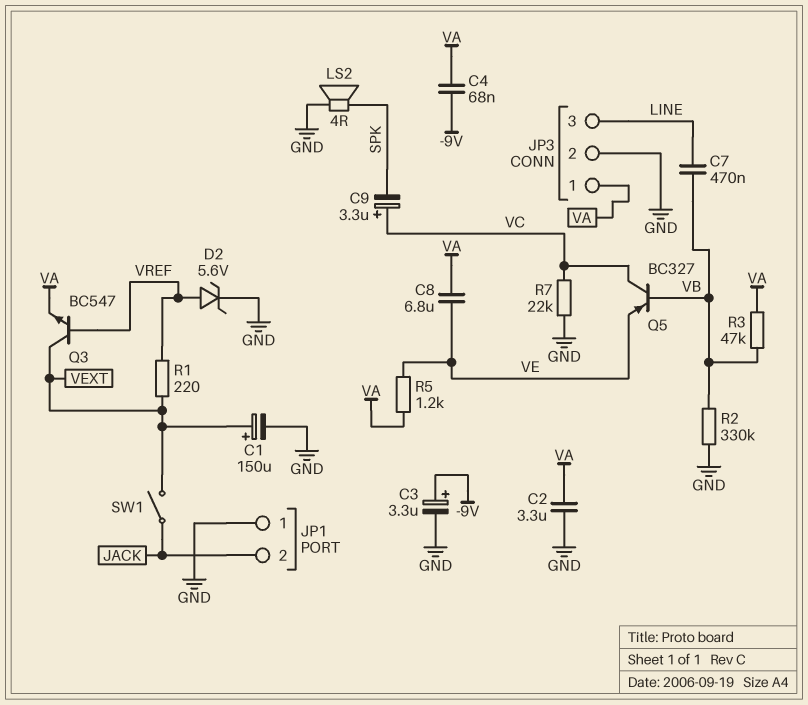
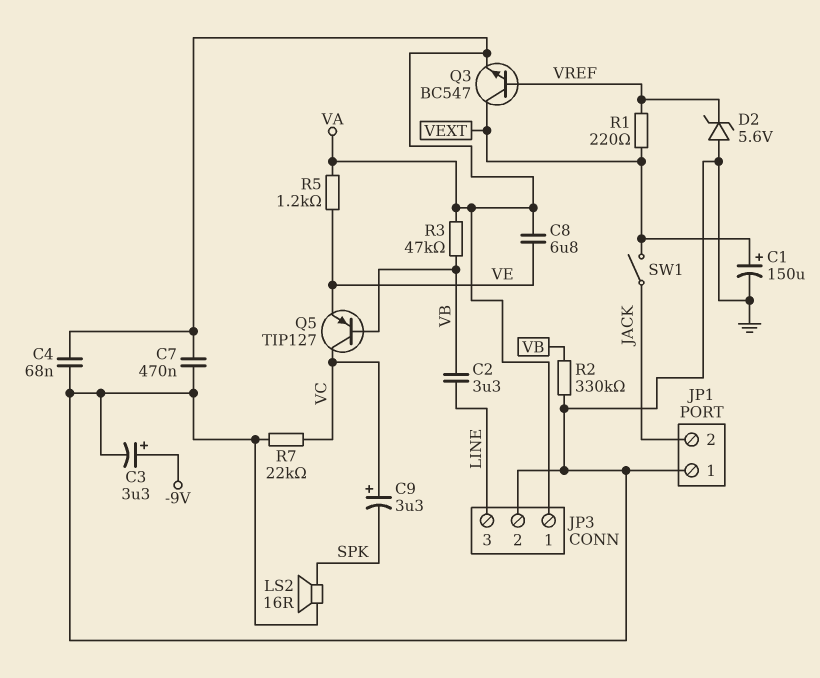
C2: 3.3uF (GND, VA) -> 3.3uF (LINE, VB)
C4: 68nF (-9V, VA) -> 68nF (GND, VA)
C7: 470nF (LINE, VB) -> 470nF (GND, VA)
D2: zener 5.6V (A VREF, K GND) -> zener 5.6V (A GND, K VREF)
LS2: speaker 4R (GND, SPK) -> speaker 16R (GND, SPK)
Q5: PNP BC327 (B VB, C VC, E VE) -> PNP TIP127 (B VB, C VC, E VE)

